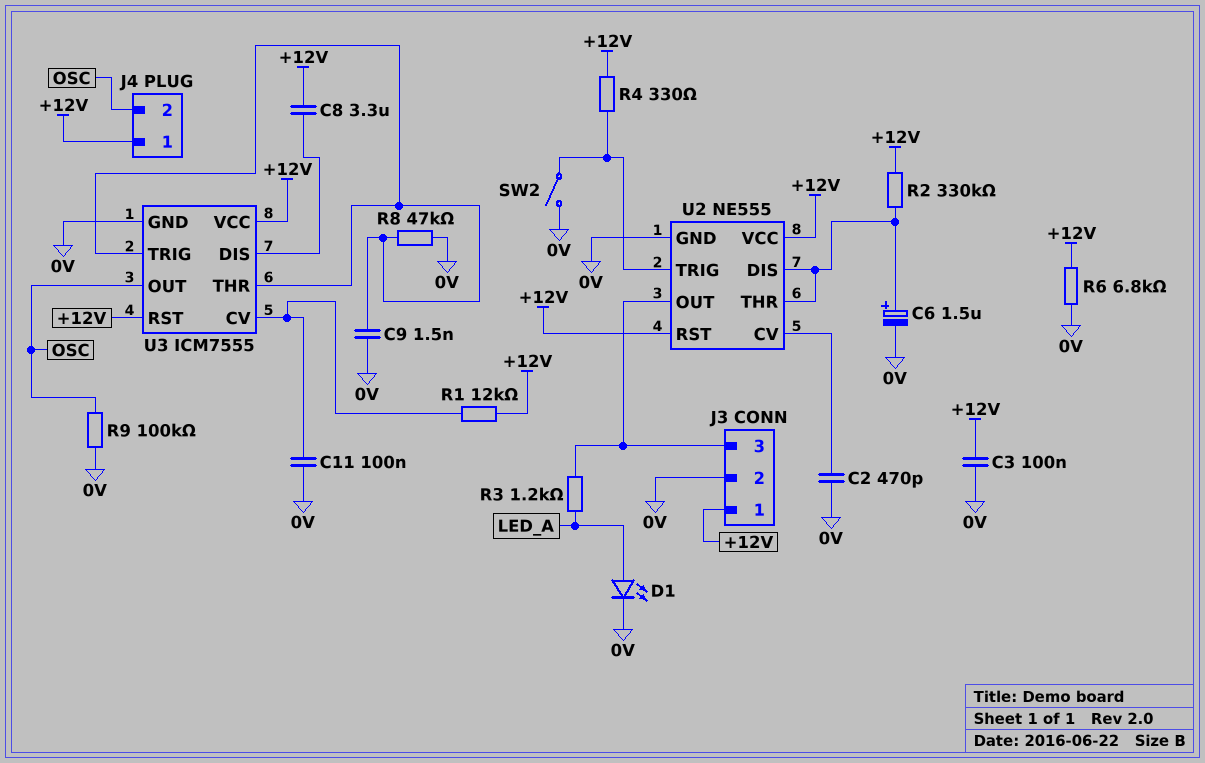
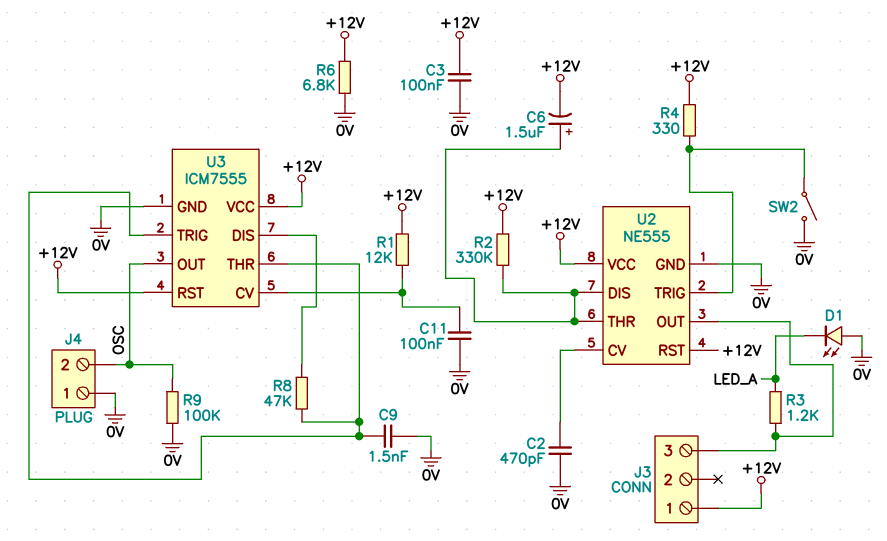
C6: 1.5uF (plus U2/DIS, minus 0V) -> 1.5uF (plus U2/DIS, minus +12V)
C8: 3.3uF (+12V, U3/DIS) -> none
D1: LED (A LED_A, K 0V) -> LED (A 0V, K LED_A)
J3 pin 2: 0V -> none
J4 pin 1: +12V -> 0V
R8: 47k (0V, U3/THR) -> 47k (U3/DIS, U3/THR)

